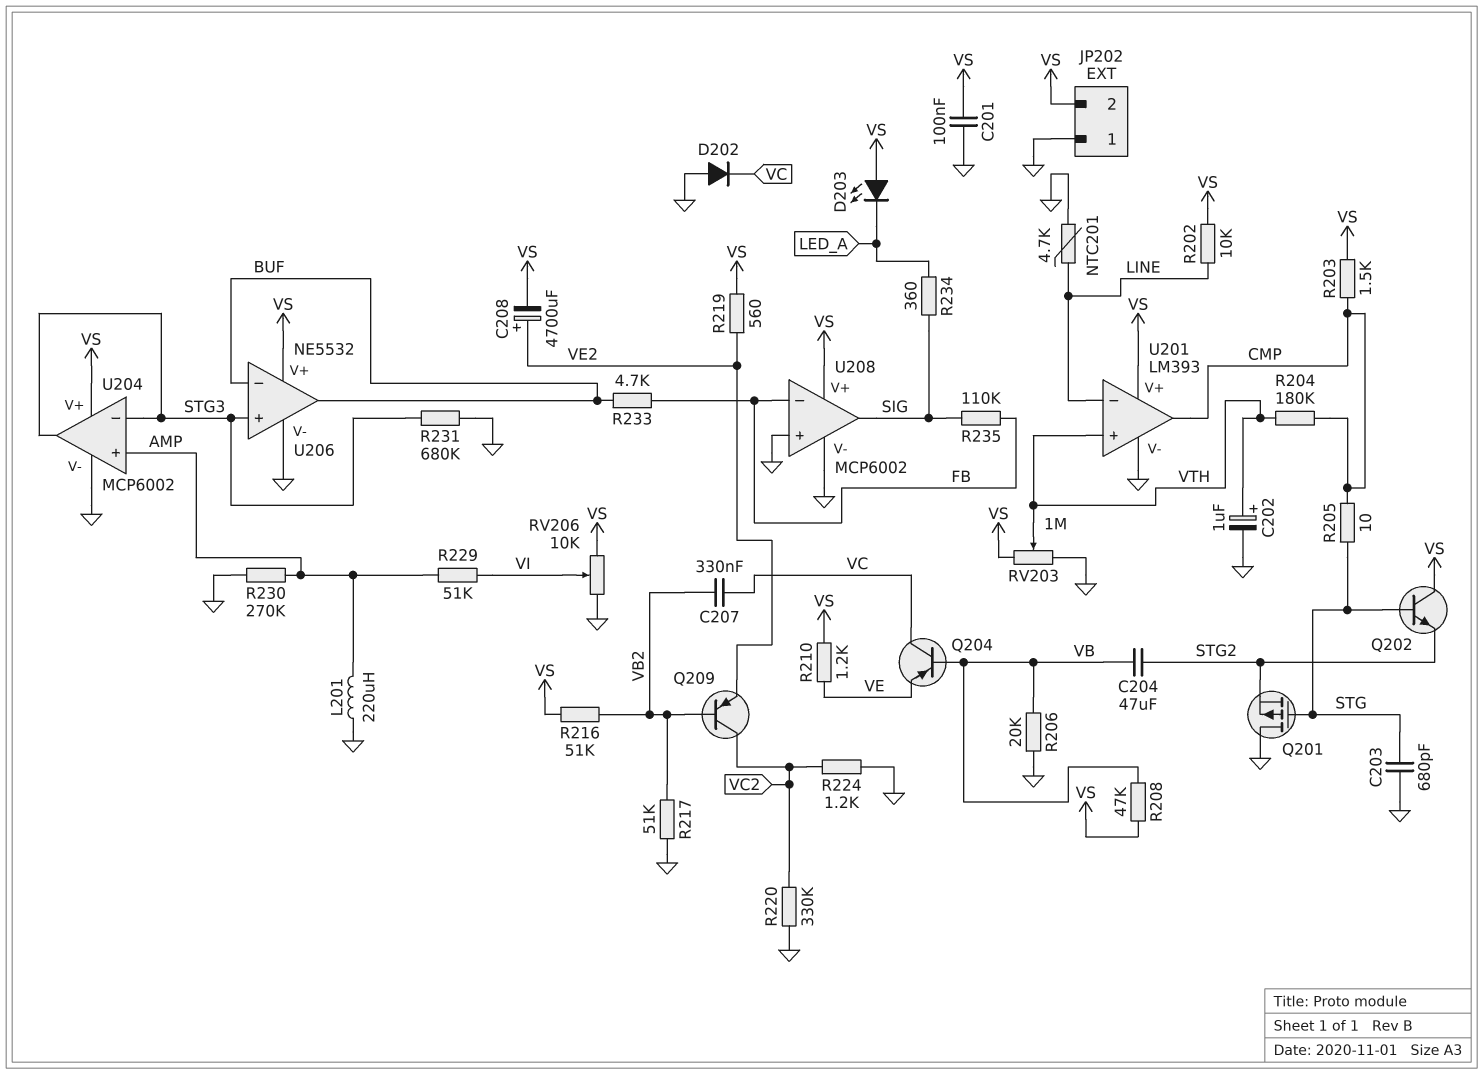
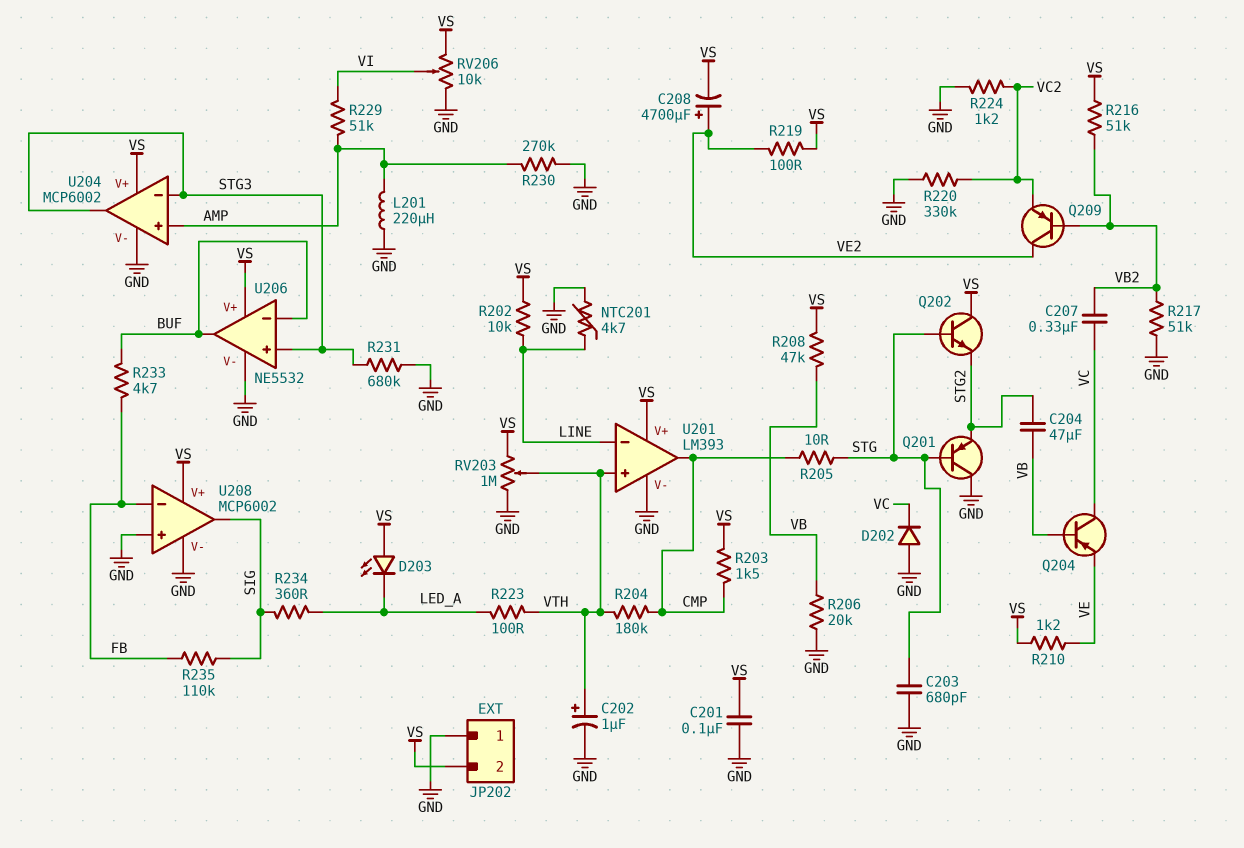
Q201: PMOS (G STG, D GND, S STG2) -> PNP (B STG, C GND, E STG2)
Q209: PNP (B VB2, C VC2, E VE2) -> PNP (B VB2, C VE2, E VC2)
R219: 560 (VE2, VS) -> 100 (VE2, VS)
R223: none -> 100 (LED_A, VTH)

